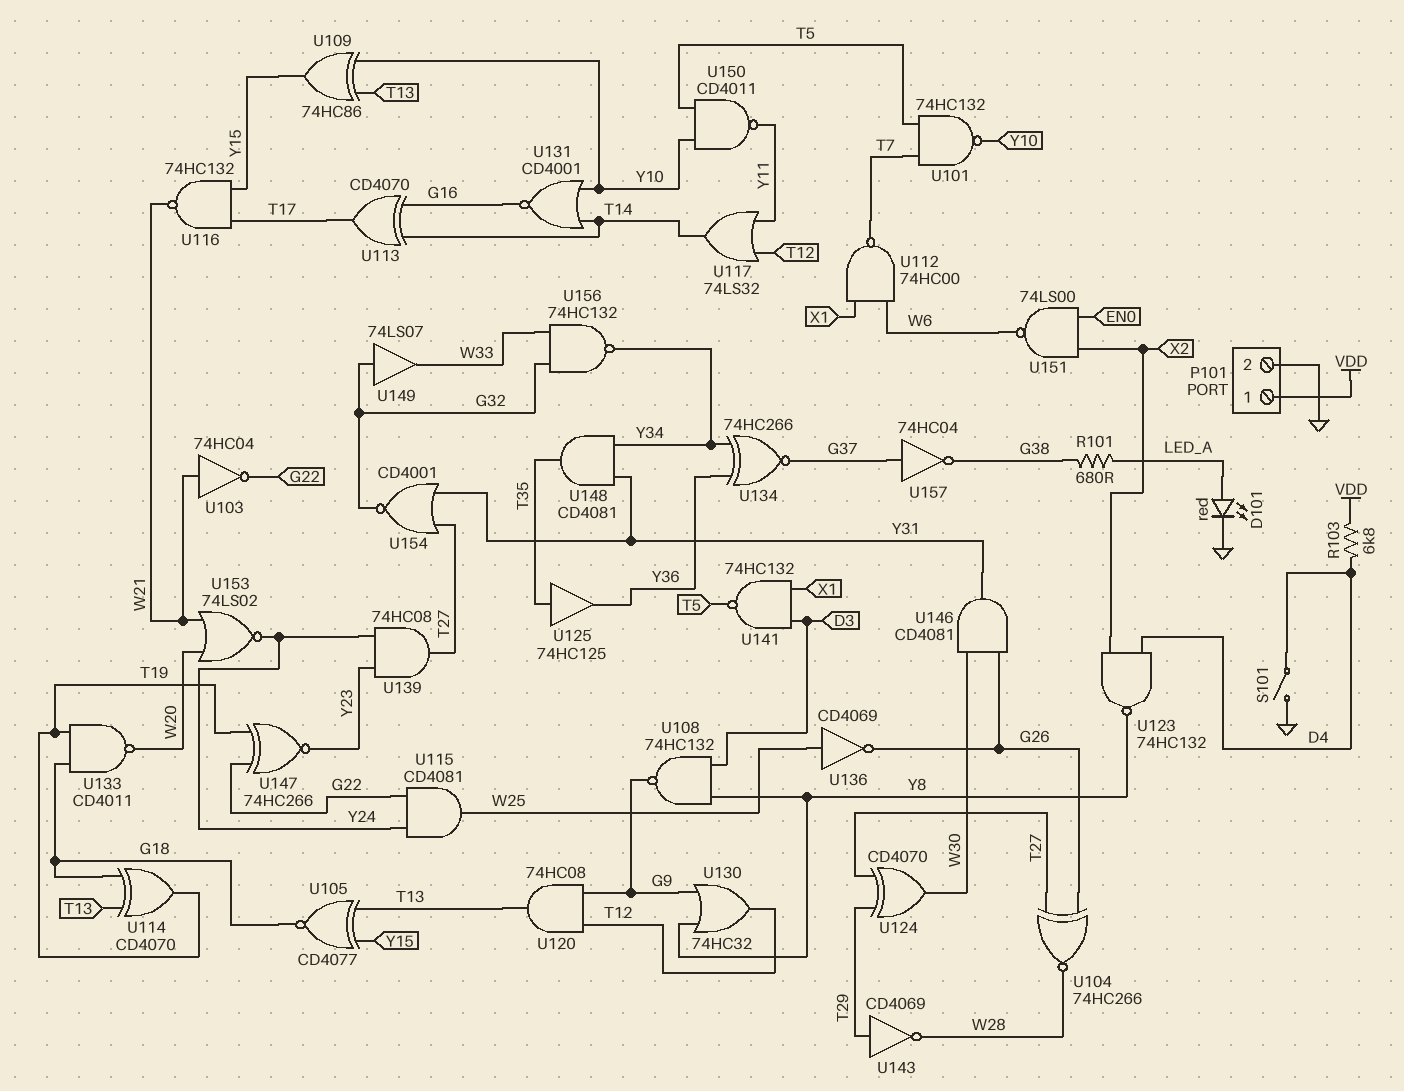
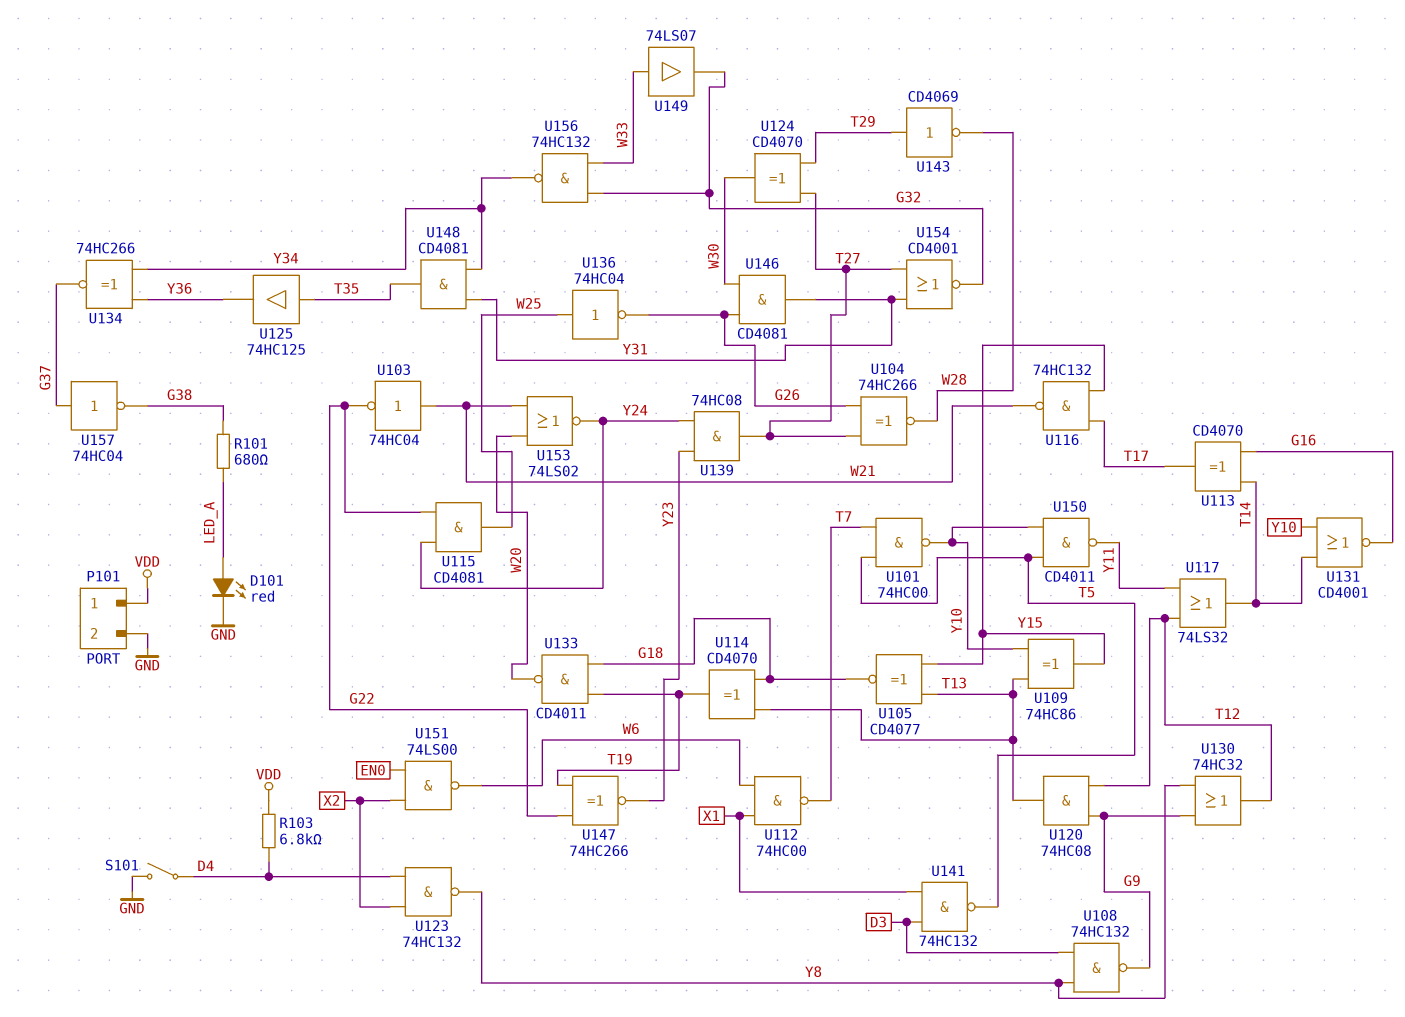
U101: NAND 74HC132 (in T5, in T7, out Y10) -> NAND 74HC00 (in T5, in T7, out Y10)
U136: NOT CD4069 (in W25, out G26) -> NOT 74HC04 (in W25, out G26)
U149: buffer 74LS07 (in G32, out W33) -> buffer 74LS07 (in W33, out G32)

